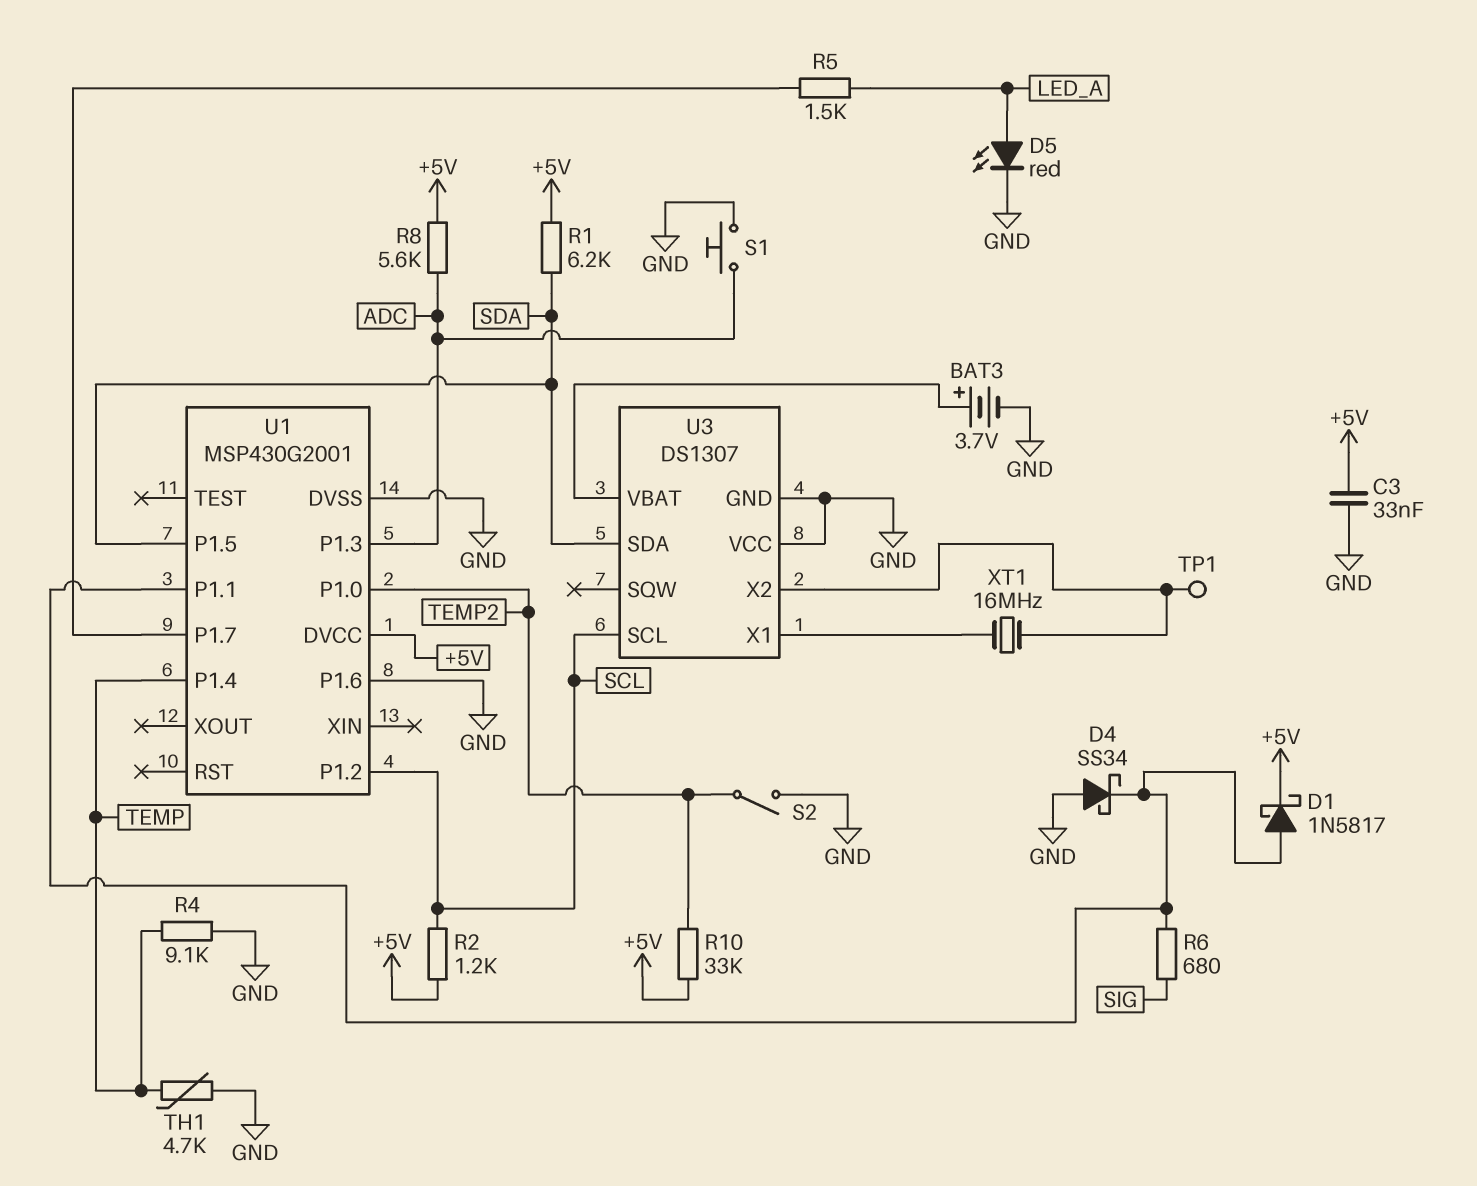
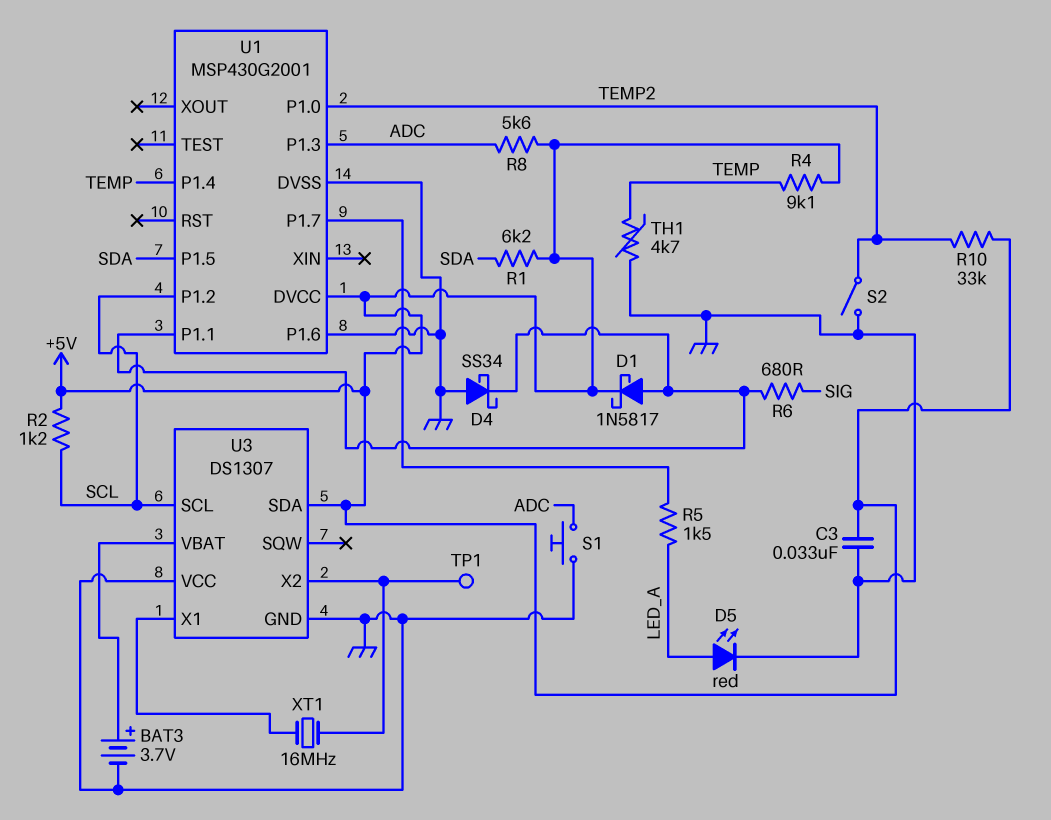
R4: 9.1k (GND, TEMP) -> 9.1k (+5V, TEMP)
U3 pin SDA: SDA -> +5V

